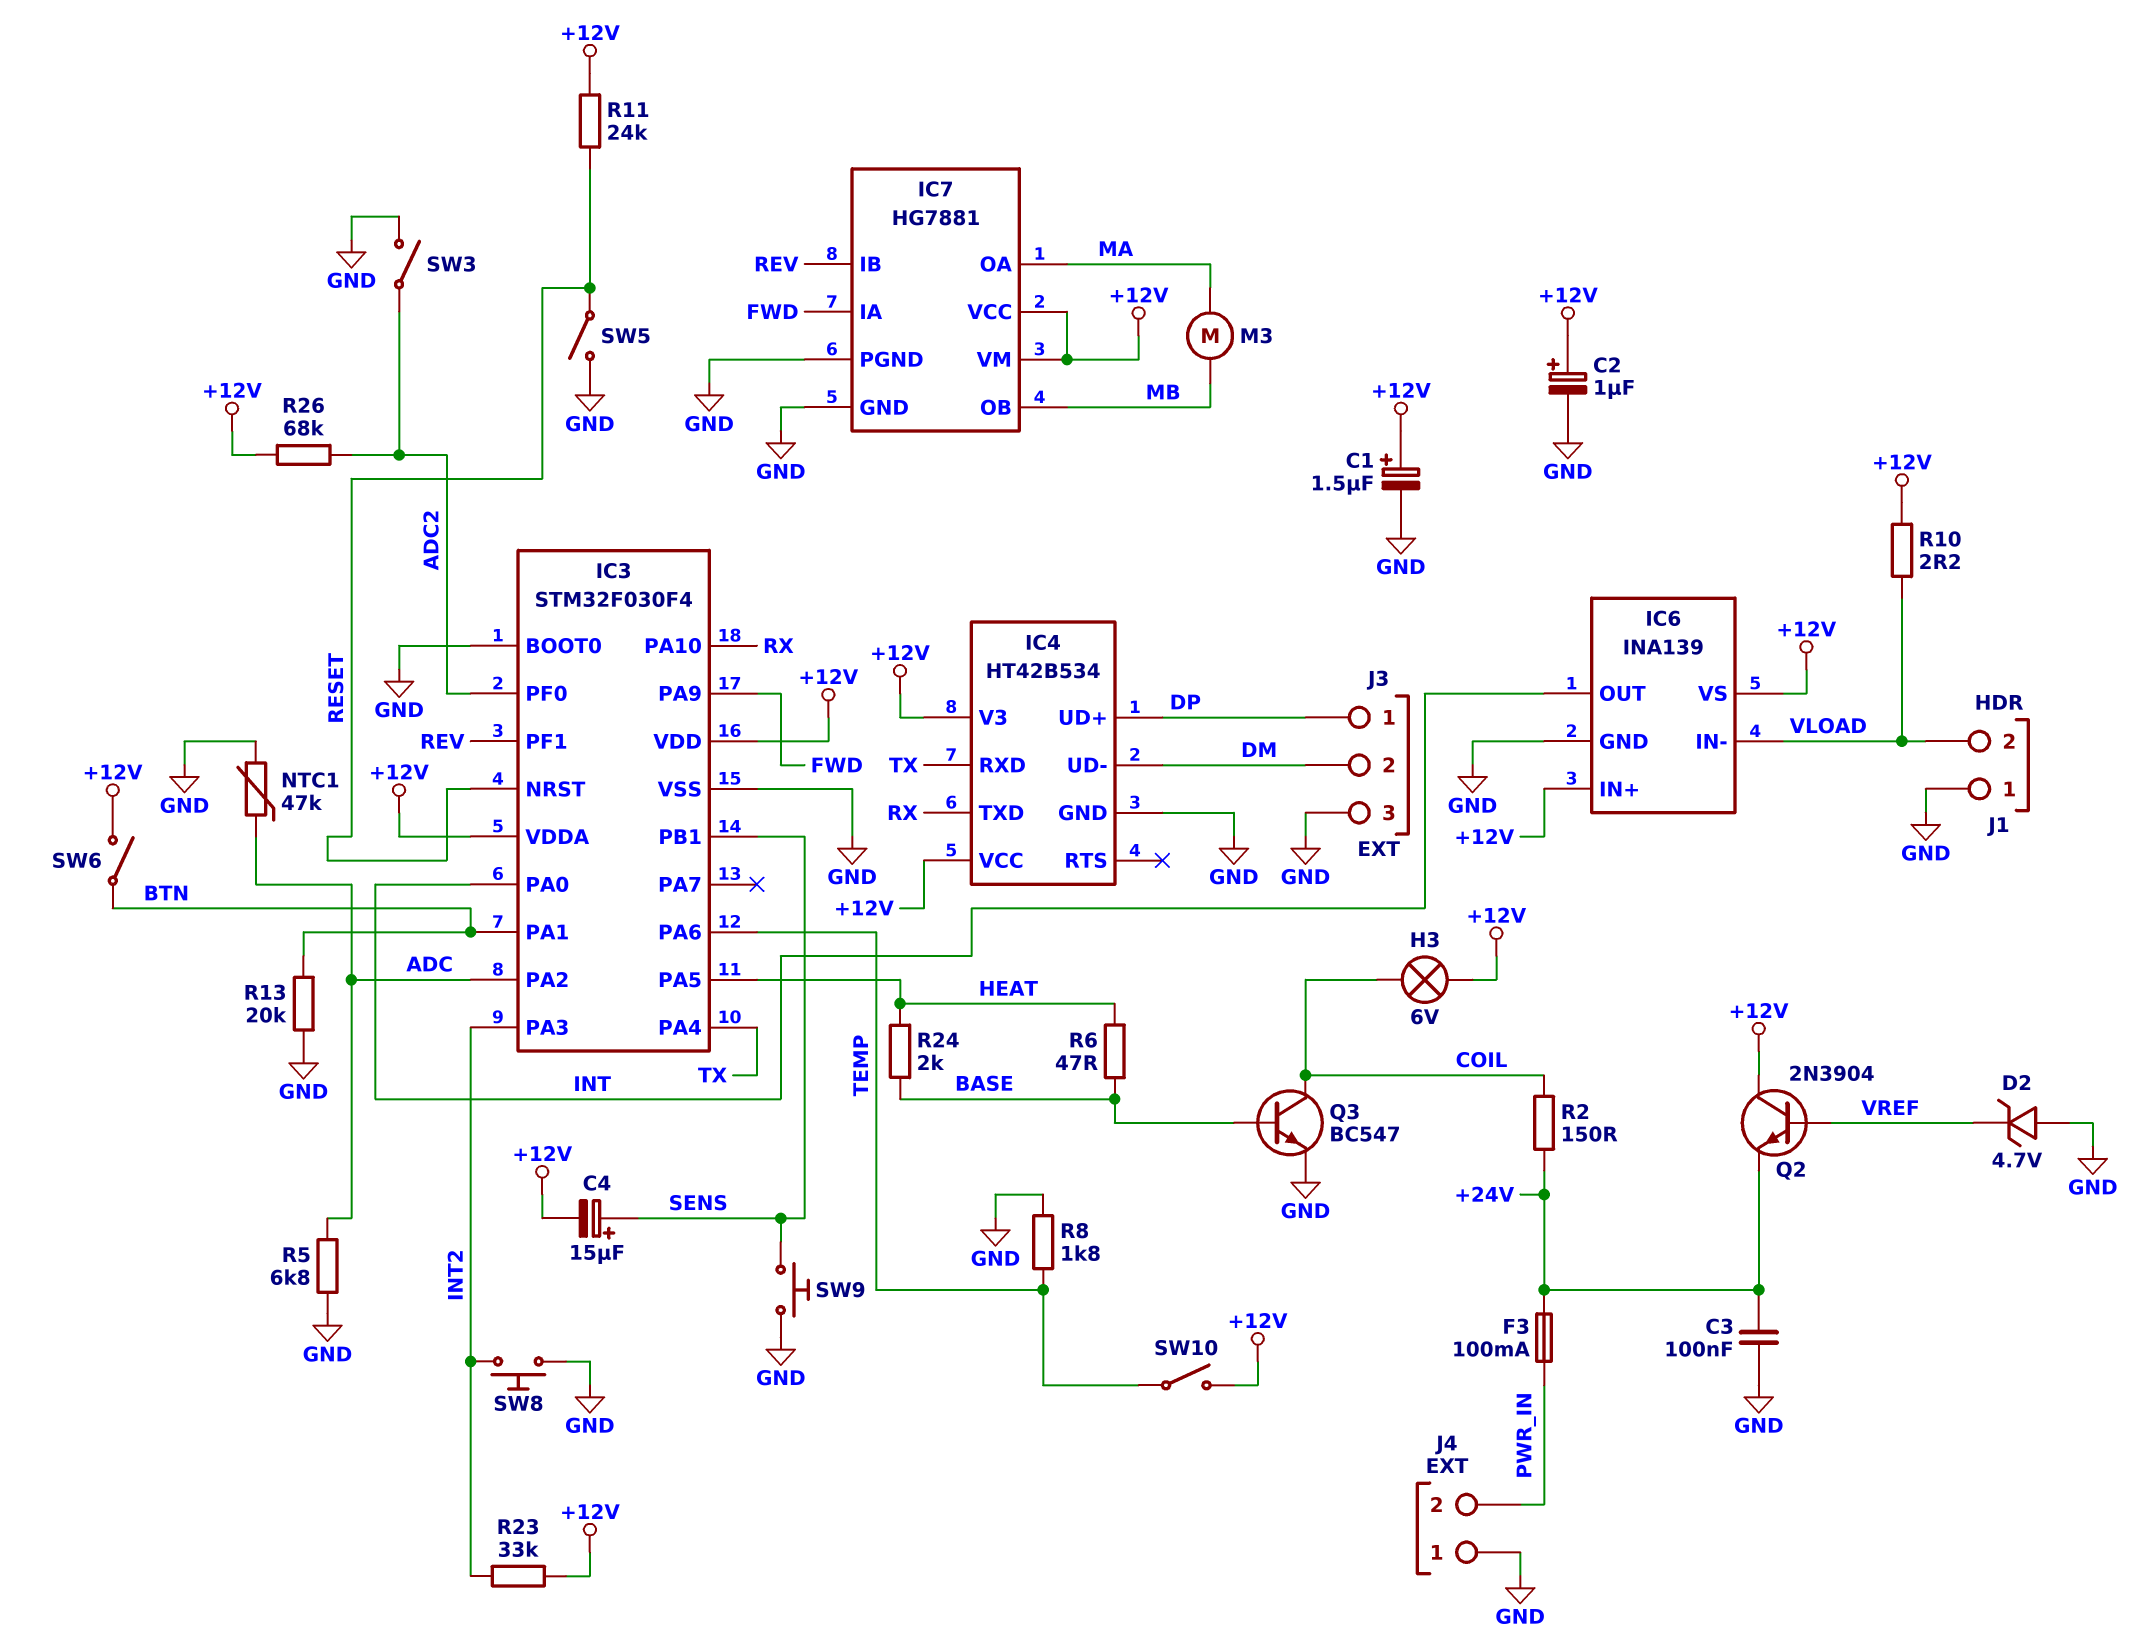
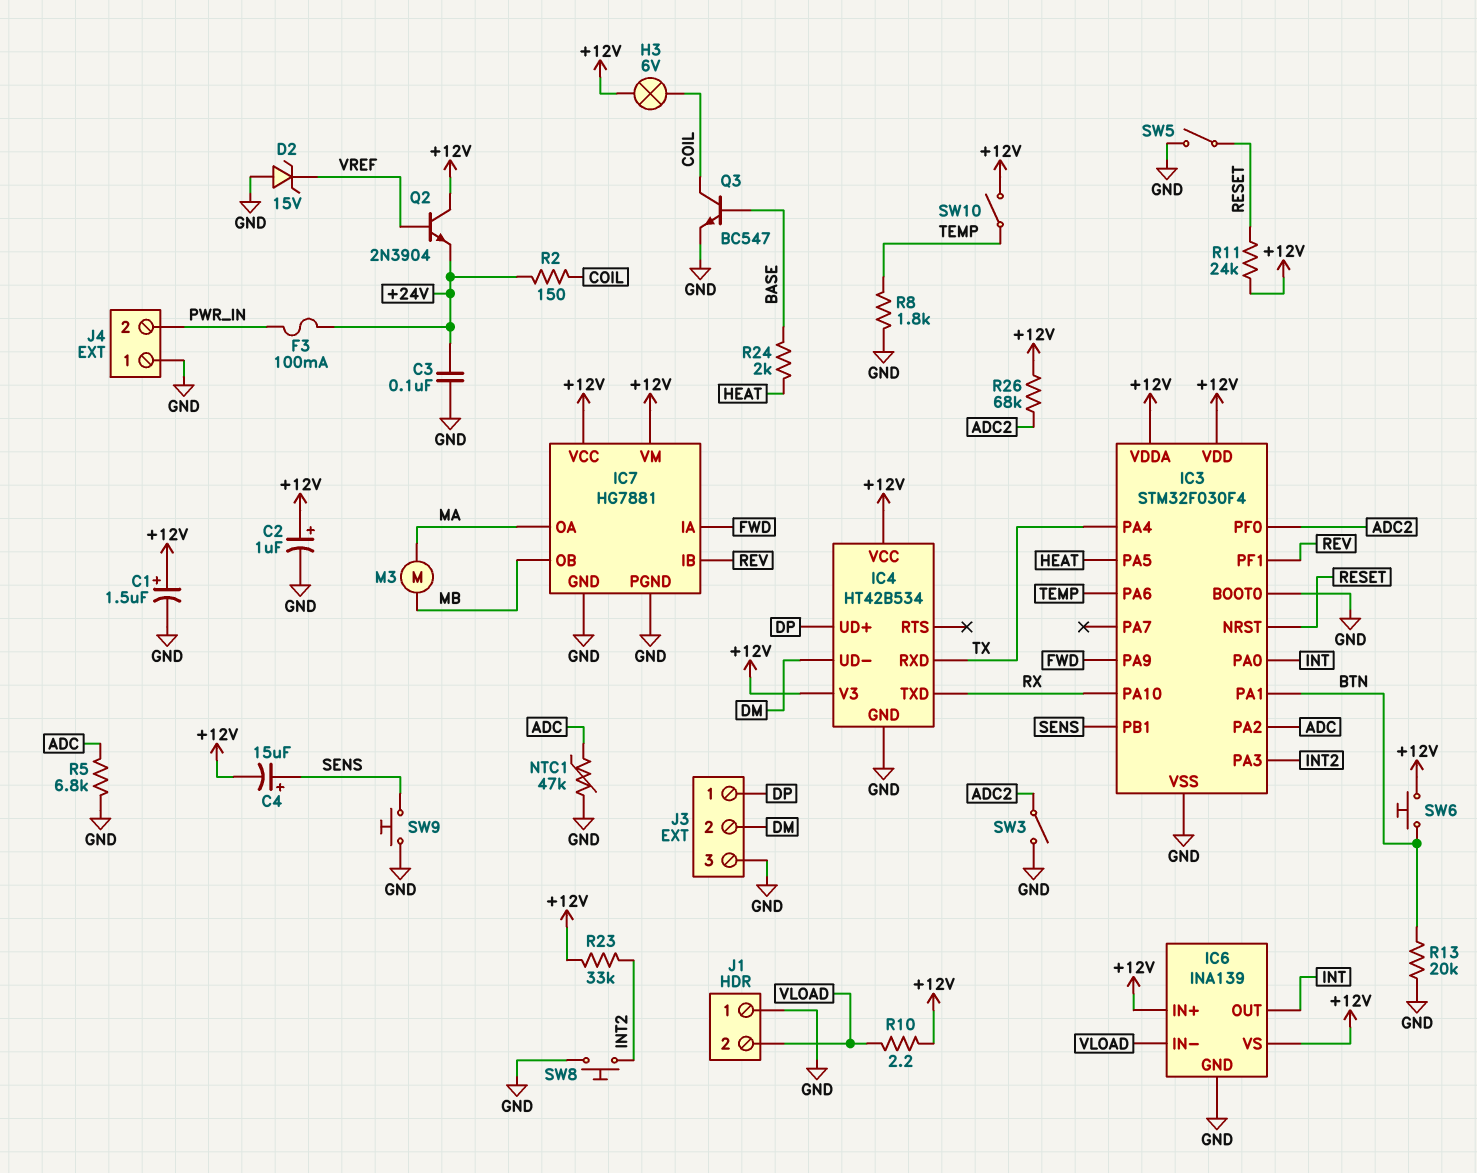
D2: zener 4.7V (A GND, K VREF) -> zener 15V (A GND, K VREF)
R6: 47 (BASE, HEAT) -> none
SW6: switch (+12V, BTN) -> button (+12V, BTN)

